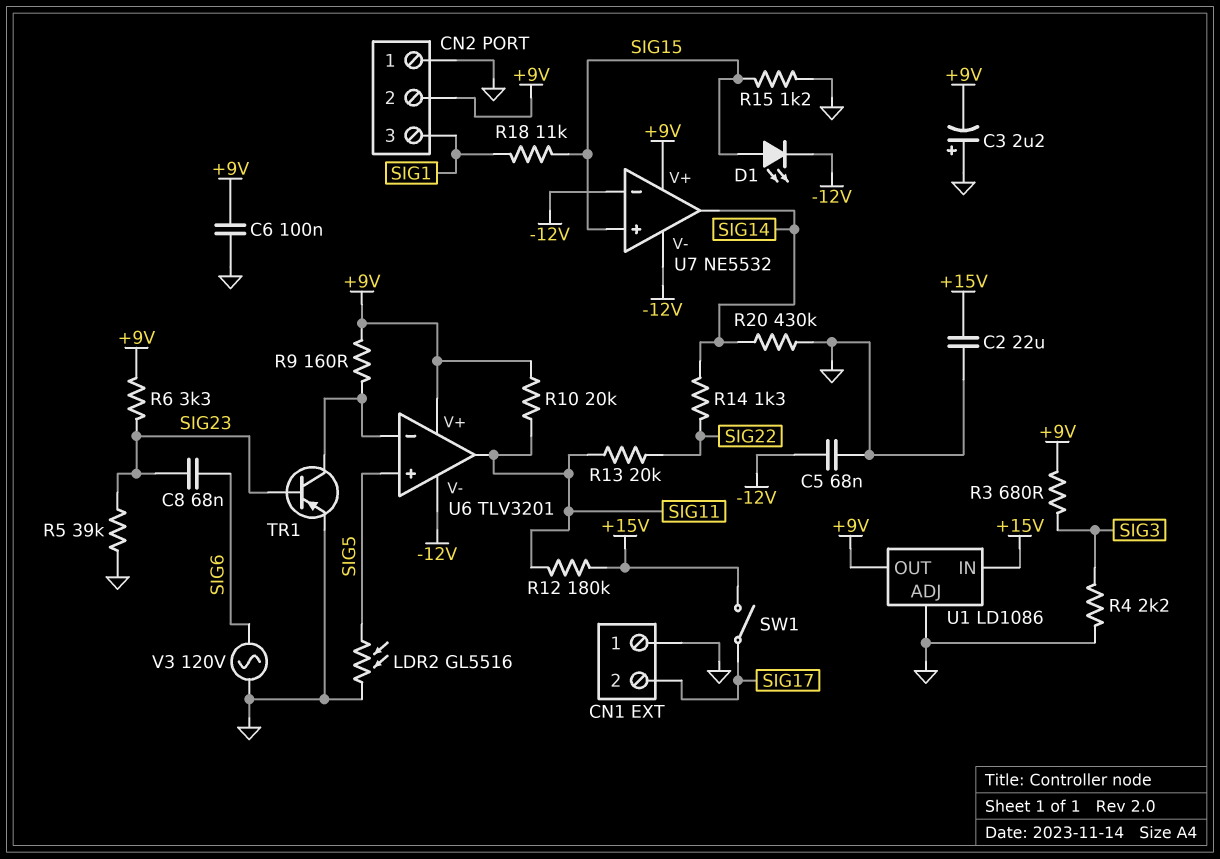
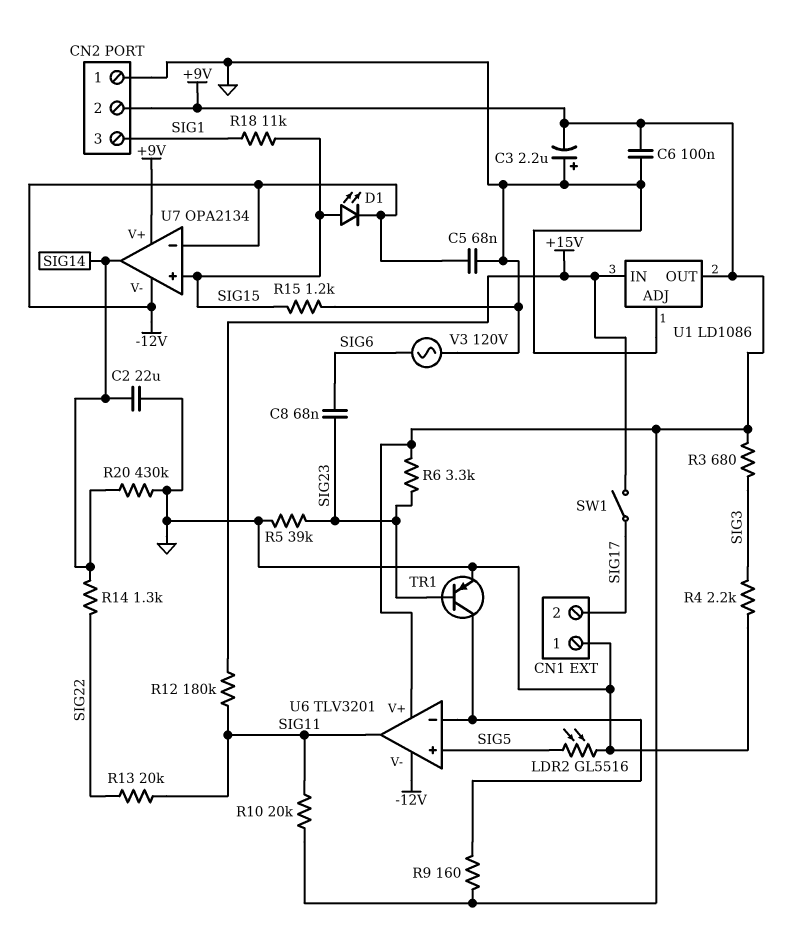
C2: 22uF (+15V, GND) -> 22uF (GND, SIG14)
U7: NE5532 -> OPA2134

